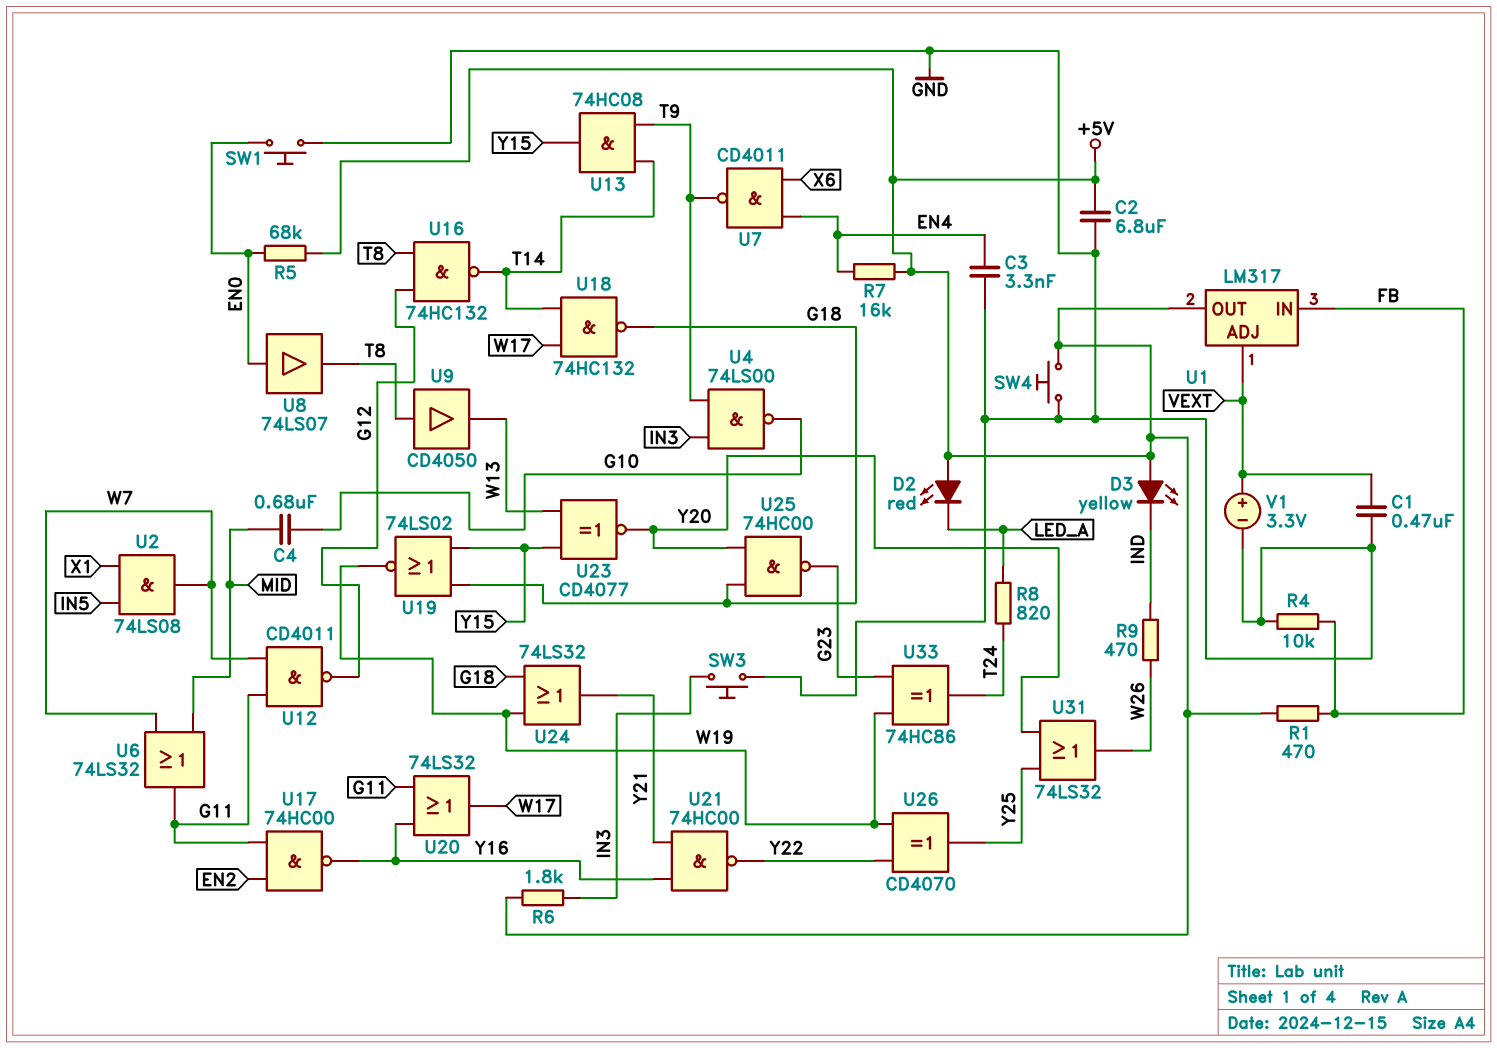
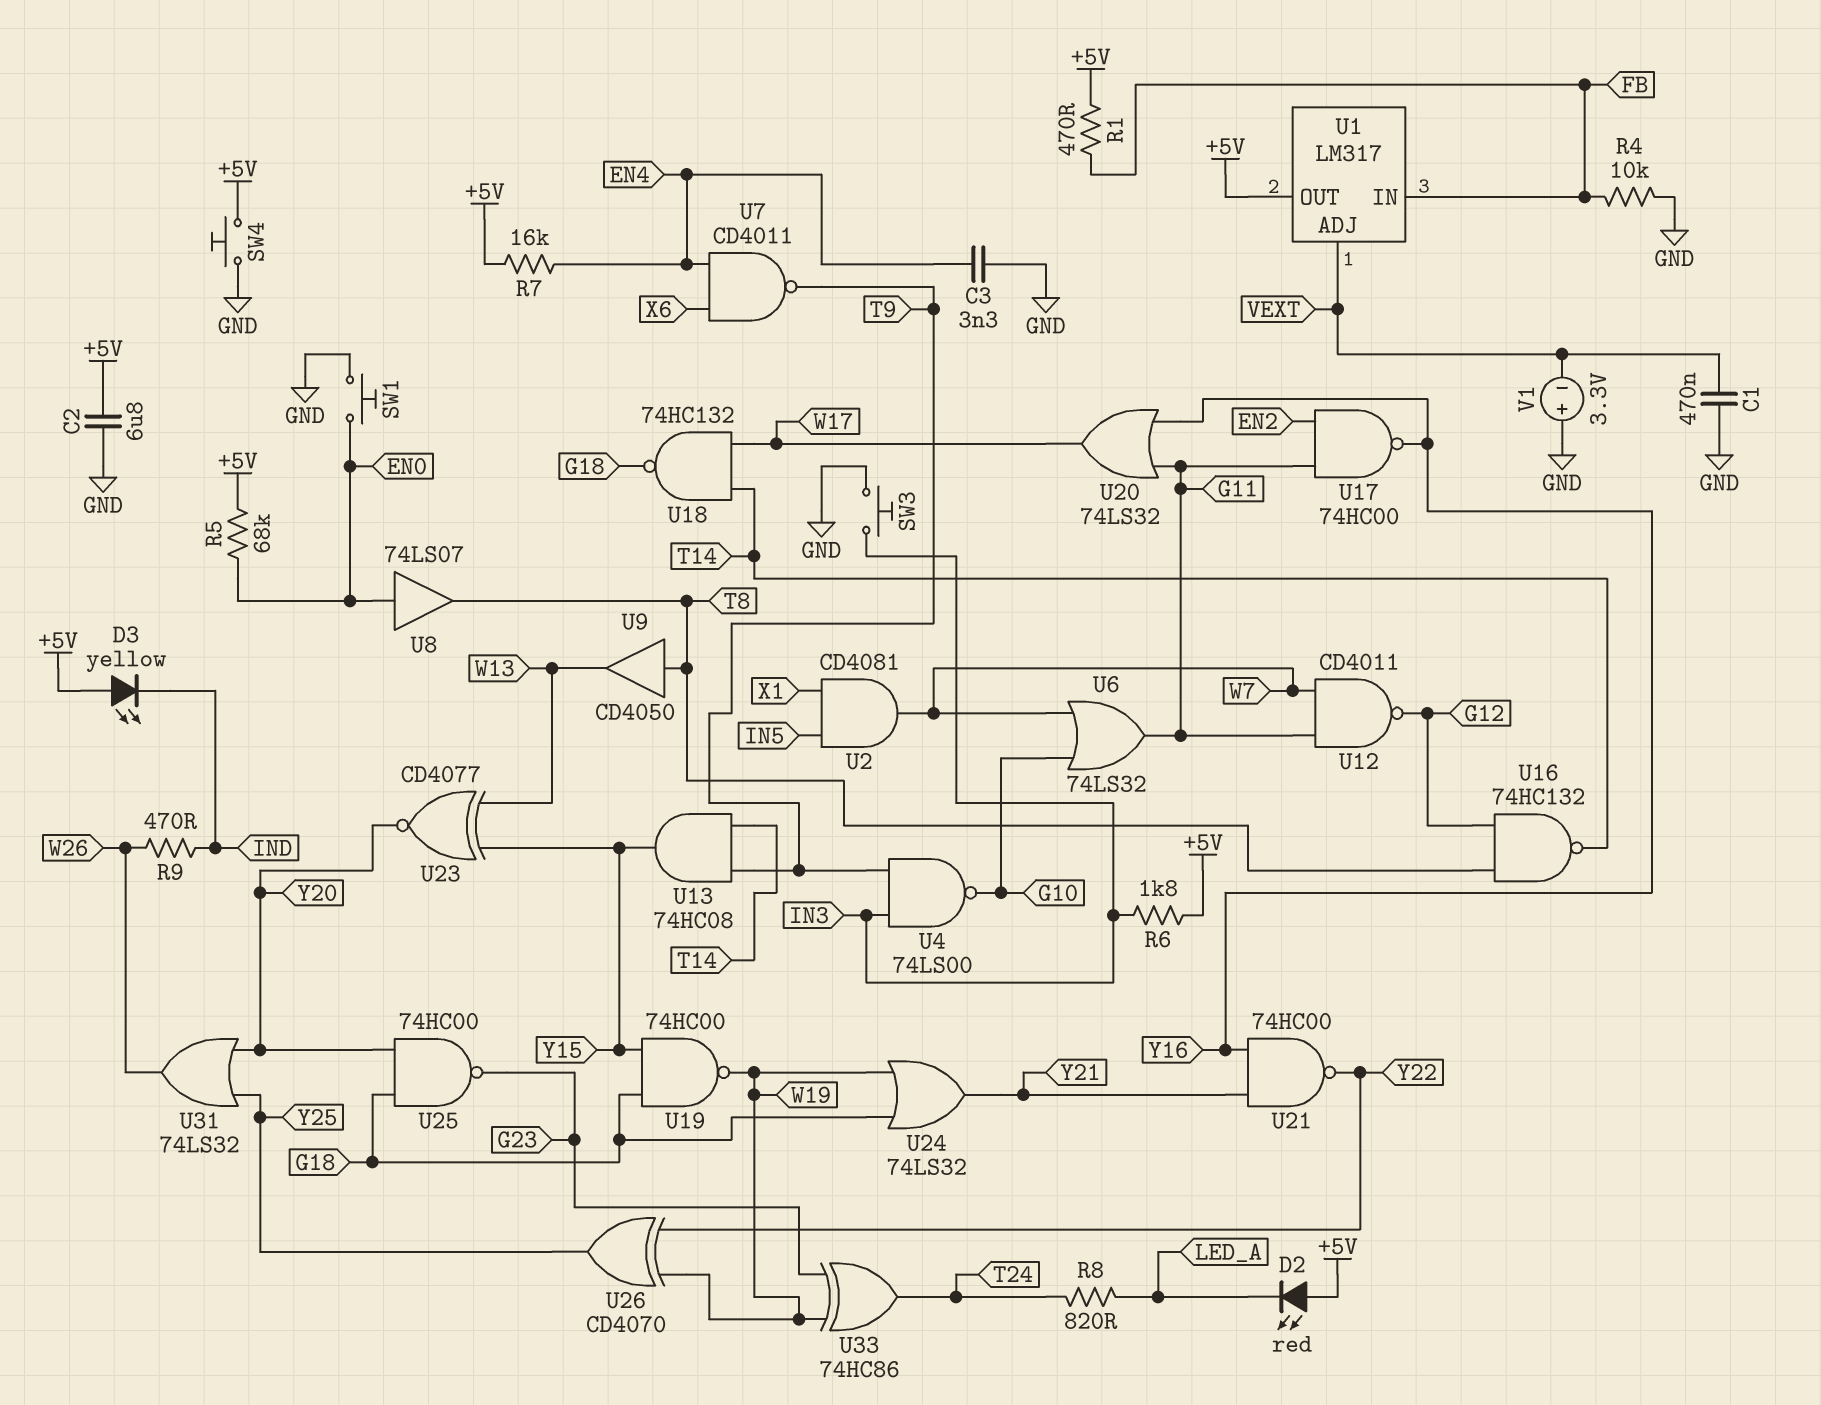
C4: 680nF (G10, MID) -> none
U2: AND 74LS08 (in IN5, in X1, out W7) -> AND CD4081 (in IN5, in X1, out W7)
U6: OR 74LS32 (in MID, in W7, out G11) -> OR 74LS32 (in G10, in W7, out G11)
U19: NOR 74LS02 (in G18, in Y15, out W19) -> NAND 74HC00 (in G18, in Y15, out W19)
V1: 3.3V (plus VEXT, minus GND) -> 3.3V (plus GND, minus VEXT)

